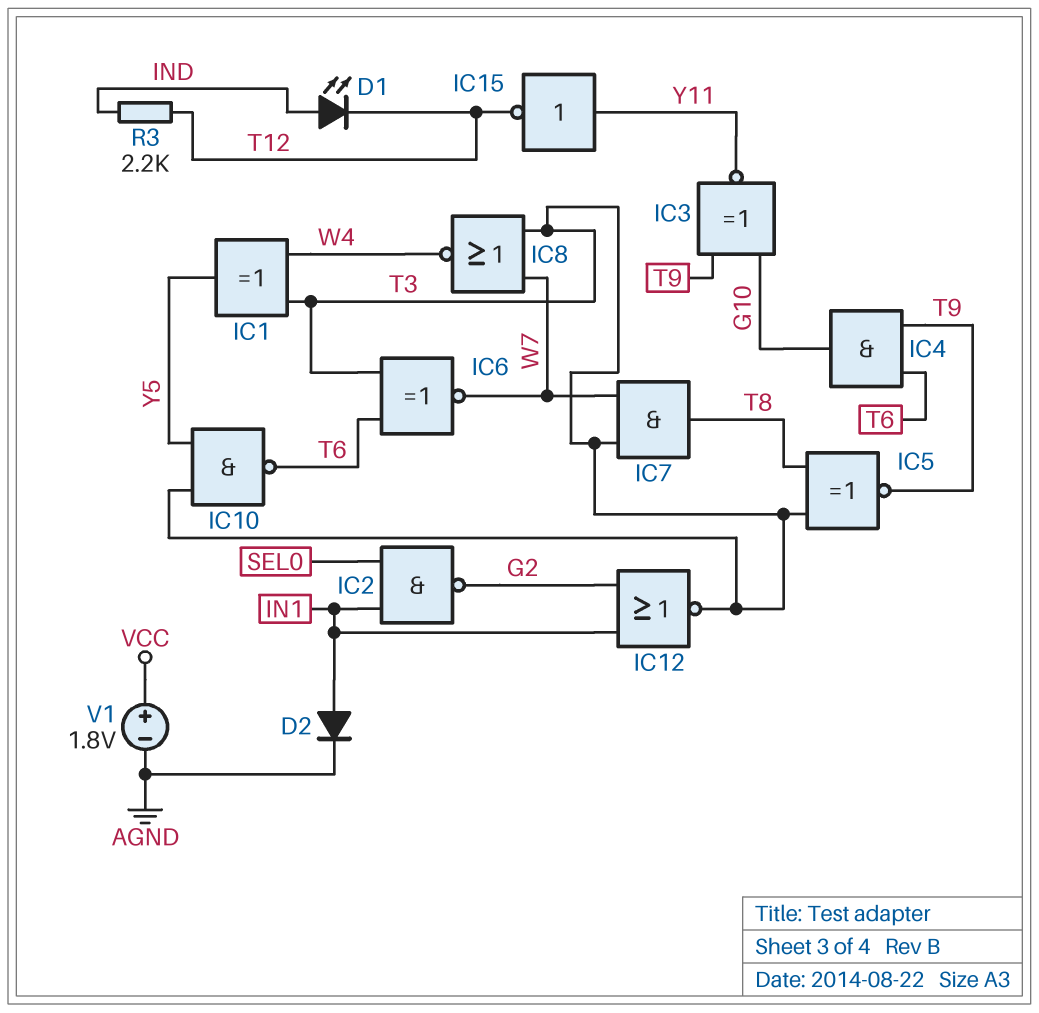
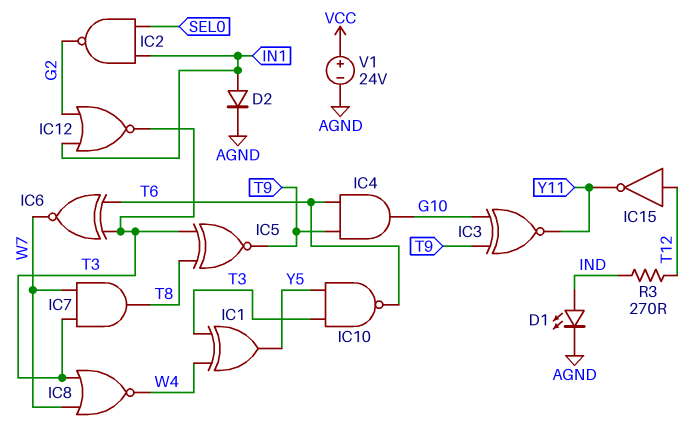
D1: LED (A IND, K T12) -> LED (A IND, K AGND)
IC15: NOT (in Y11, out T12) -> NOT (in T12, out Y11)
R3: 2.2k (IND, T12) -> 270 (IND, T12)
V1: 1.8V (plus VCC, minus AGND) -> 24V (plus VCC, minus AGND)

